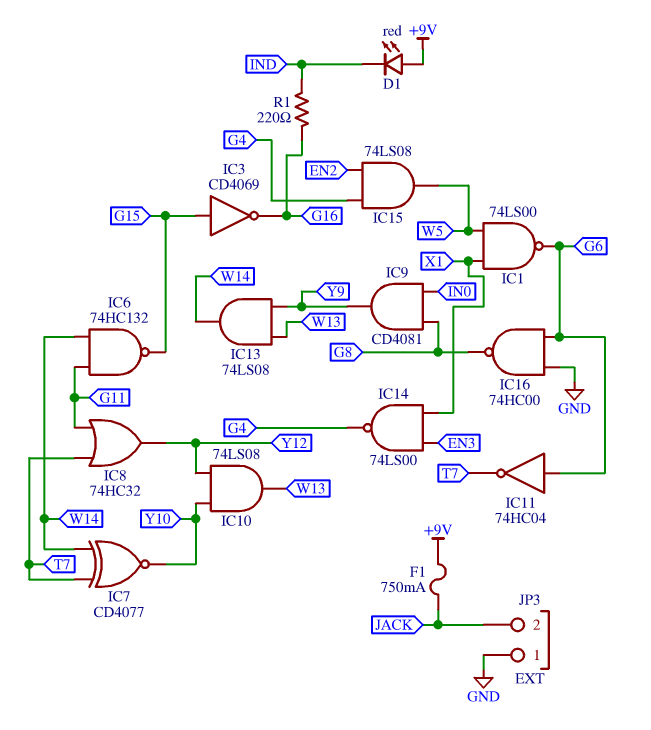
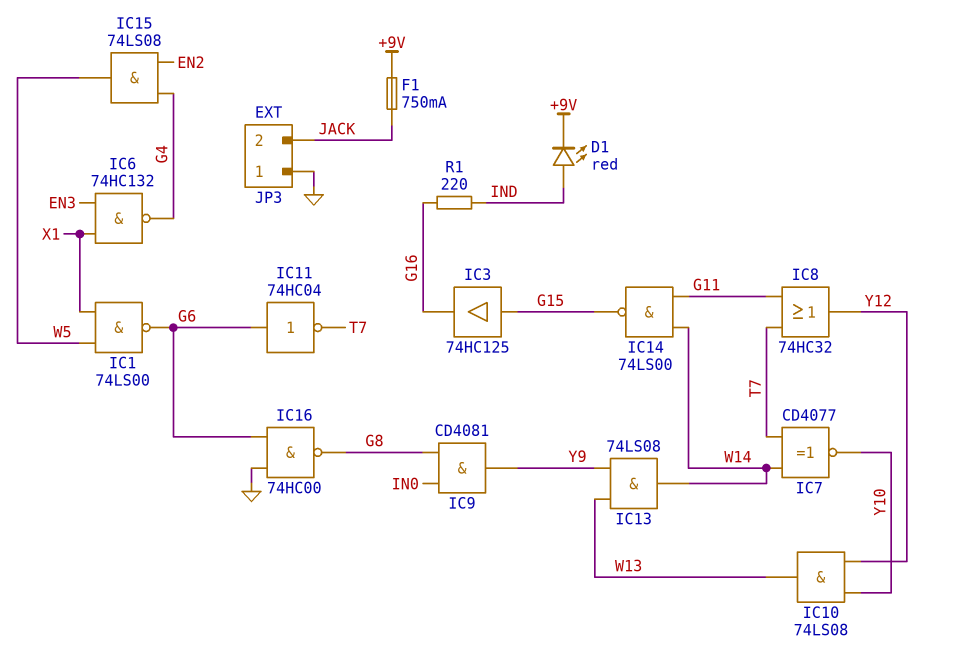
D1: LED red (A +9V, K IND) -> LED red (A IND, K +9V)
IC3: NOT CD4069 (in G15, out G16) -> buffer 74HC125 (in G15, out G16)
IC6: NAND 74HC132 (in G11, in W14, out G15) -> NAND 74HC132 (in EN3, in X1, out G4)
IC14: NAND 74LS00 (in EN3, in X1, out G4) -> NAND 74LS00 (in G11, in W14, out G15)

